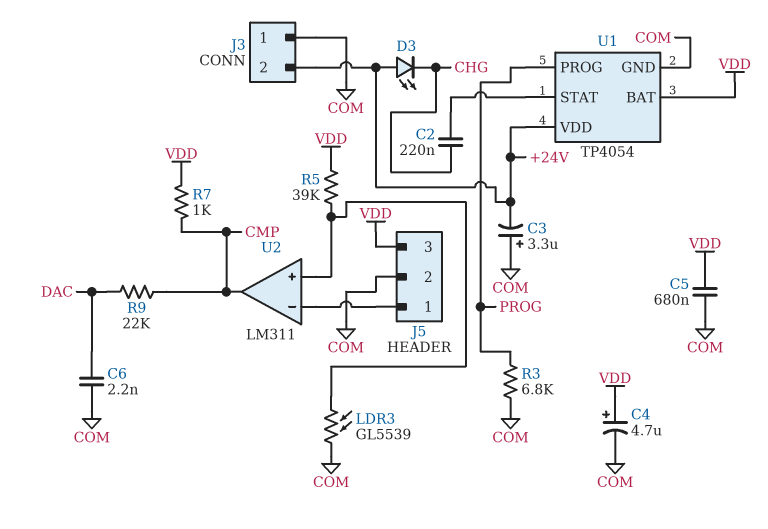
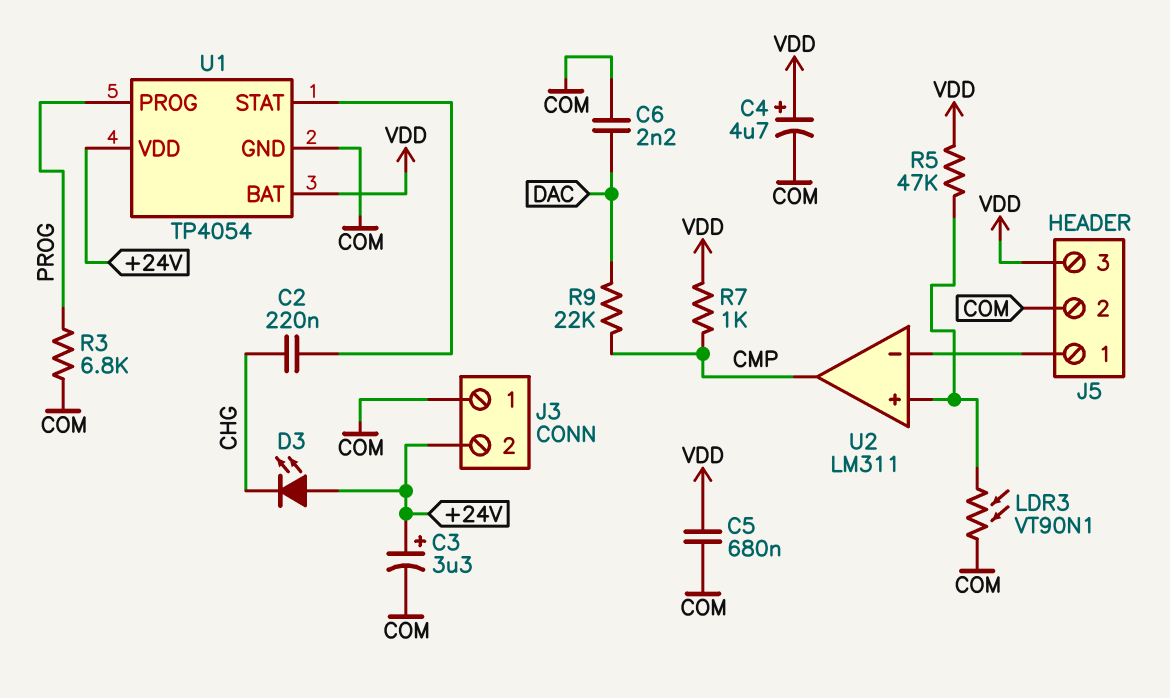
C3: 3.3uF (plus COM, minus +24V) -> 3.3uF (plus +24V, minus COM)
LDR3: GL5539 (COM, U2/in+) -> VT90N1 (COM, U2/in+)
R5: 39k (U2/in+, VDD) -> 47k (U2/in+, VDD)

